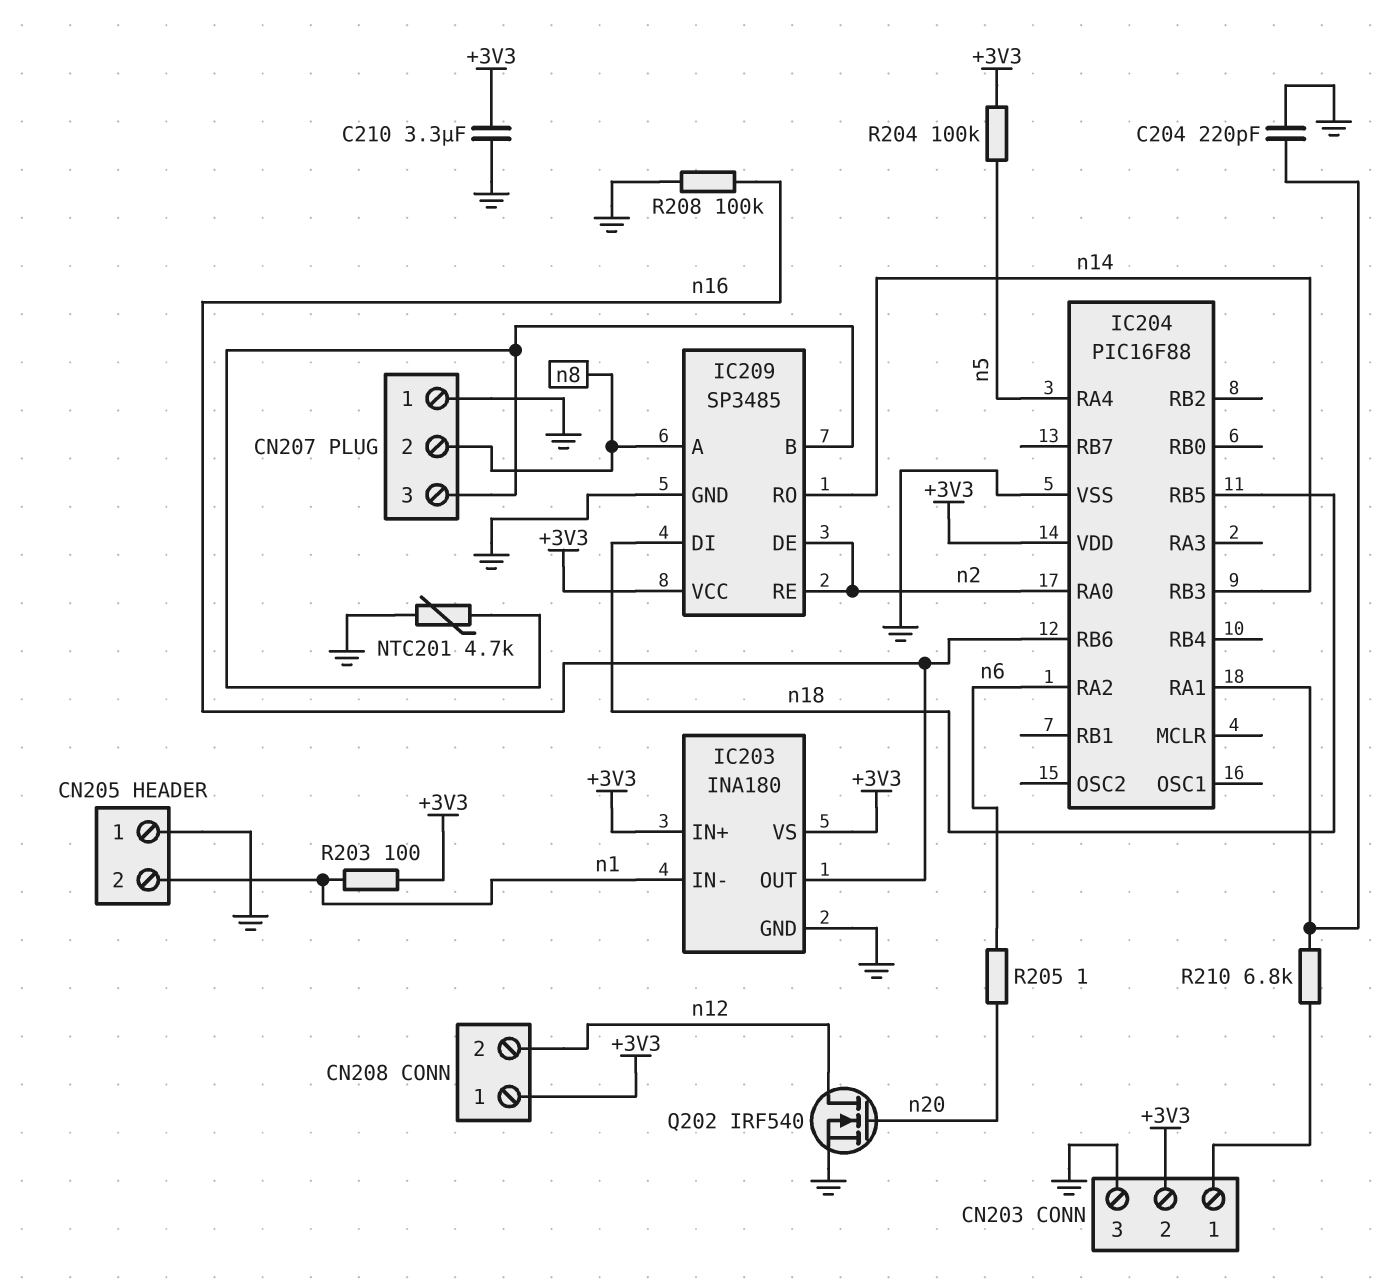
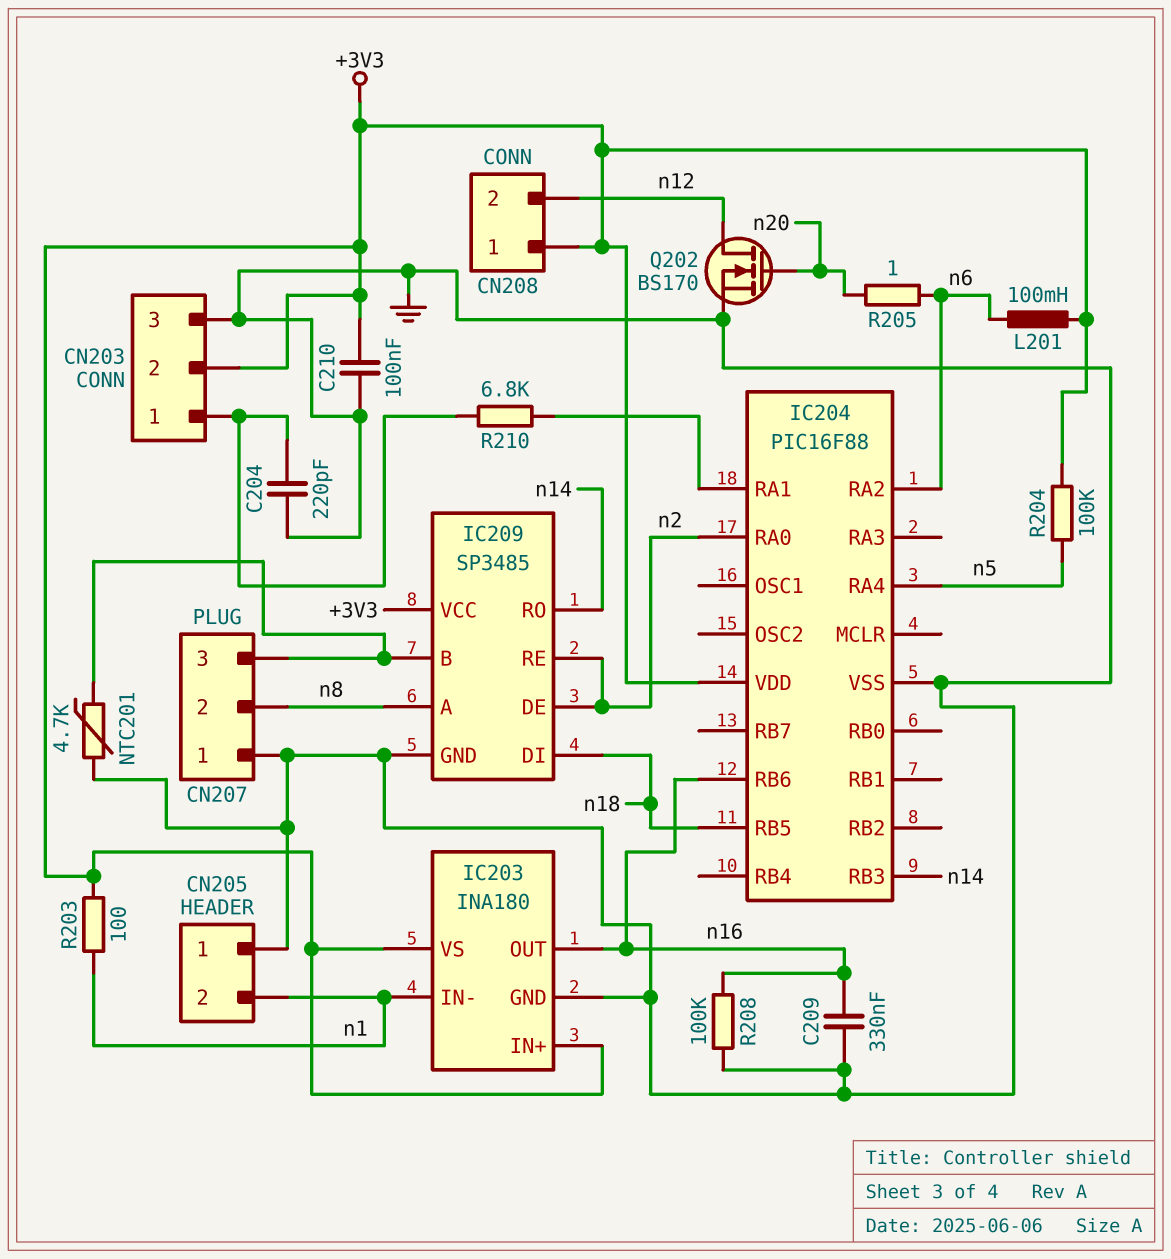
C204: 220pF (GND, IC204/RA1) -> 220pF (CN203/1, GND)
C209: none -> 330nF (GND, n16)
C210: 3.3uF (+3V3, GND) -> 100nF (+3V3, GND)
L201: none -> 100mH (+3V3, n6)
Q202: NMOS IRF540 (G n20, D n12, S GND) -> NMOS BS170 (G n20, D n12, S GND)

